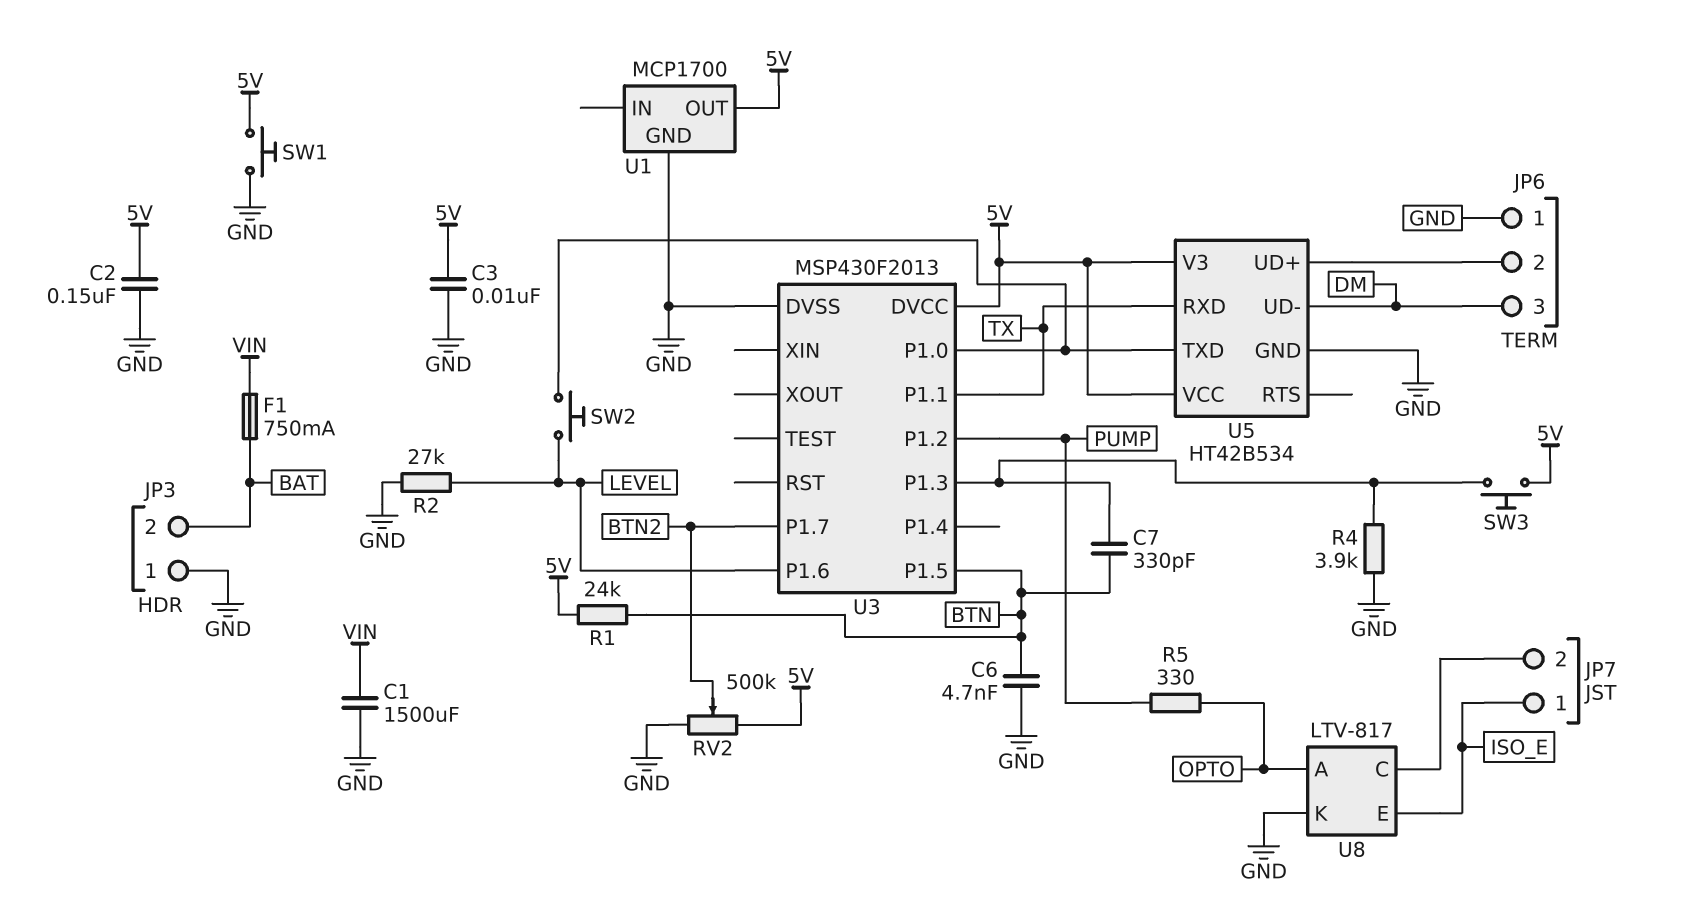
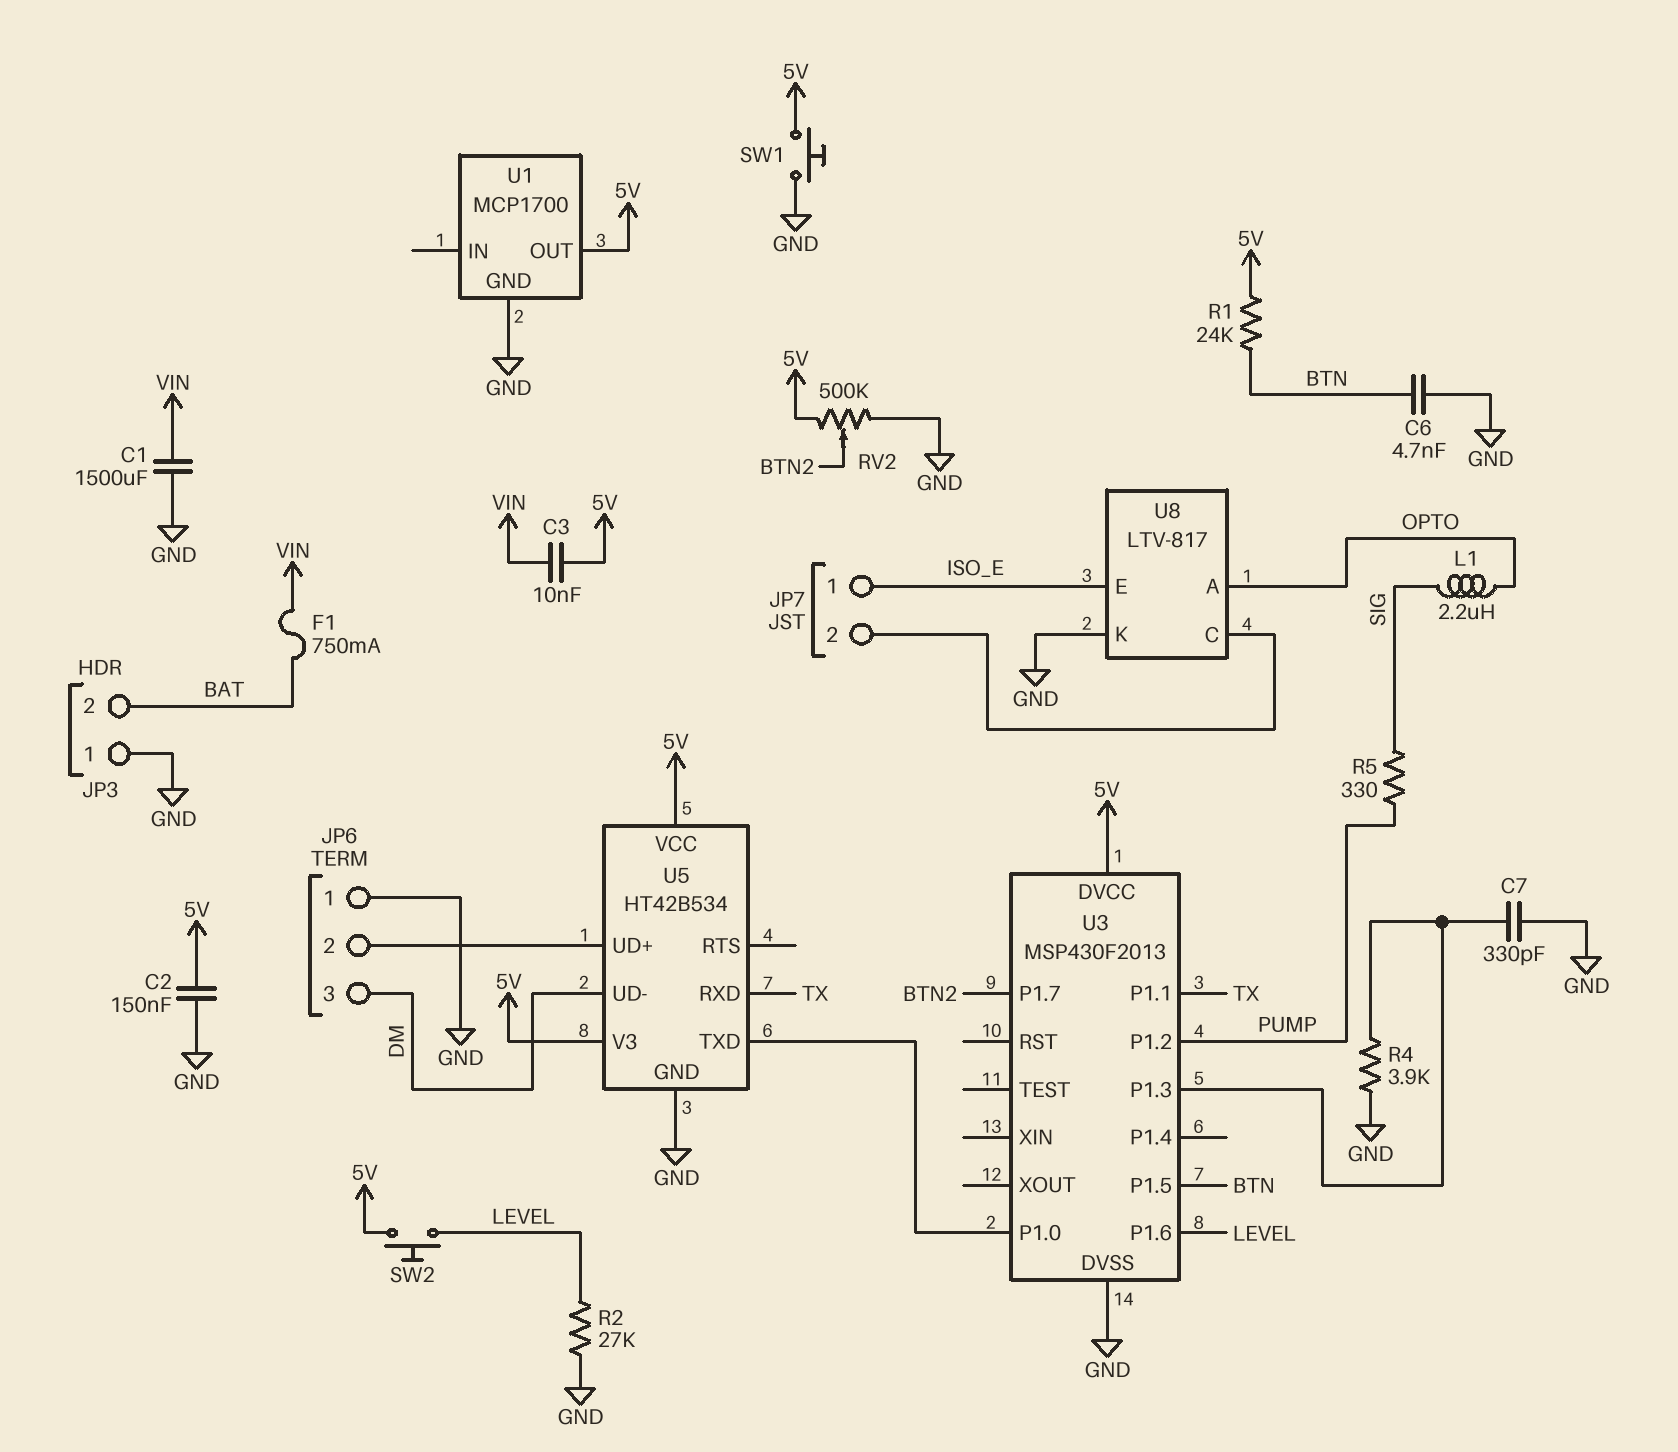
C3: 10nF (5V, GND) -> 10nF (5V, VIN)
C7: 330pF (BTN, U3/P1.3) -> 330pF (GND, U3/P1.3)
L1: none -> 2.2uH (OPTO, SIG)
R5: 330 (OPTO, PUMP) -> 330 (PUMP, SIG)
SW2: button (LEVEL, U3/P1.0) -> button (5V, LEVEL)
SW3: button (5V, U3/P1.3) -> none

